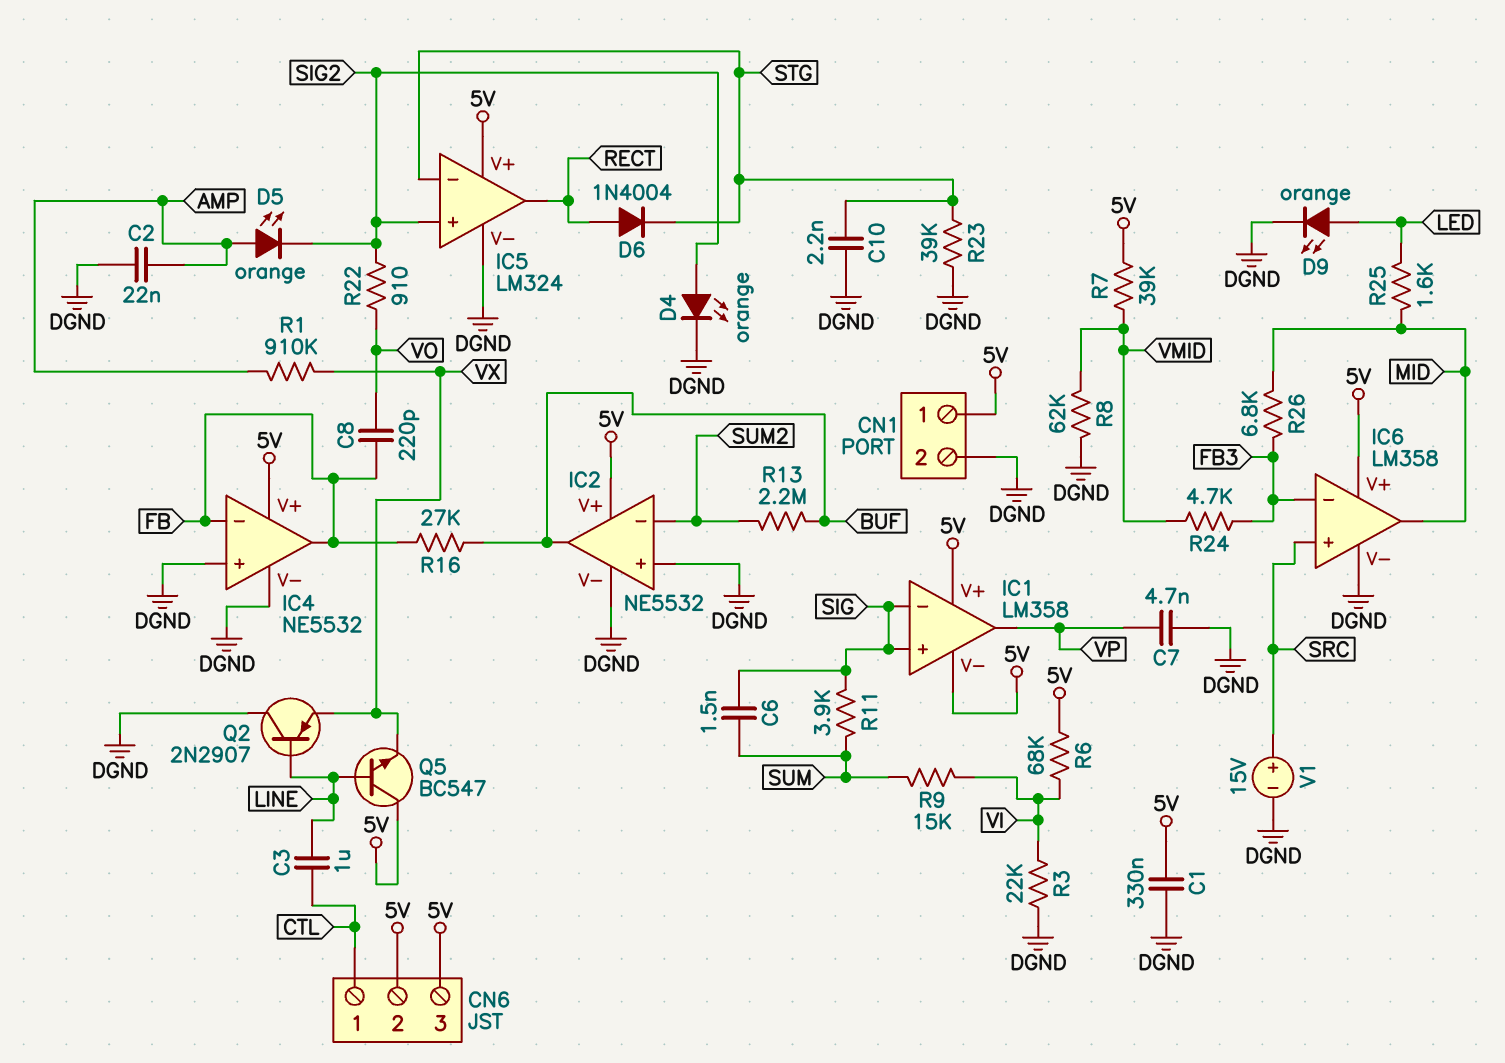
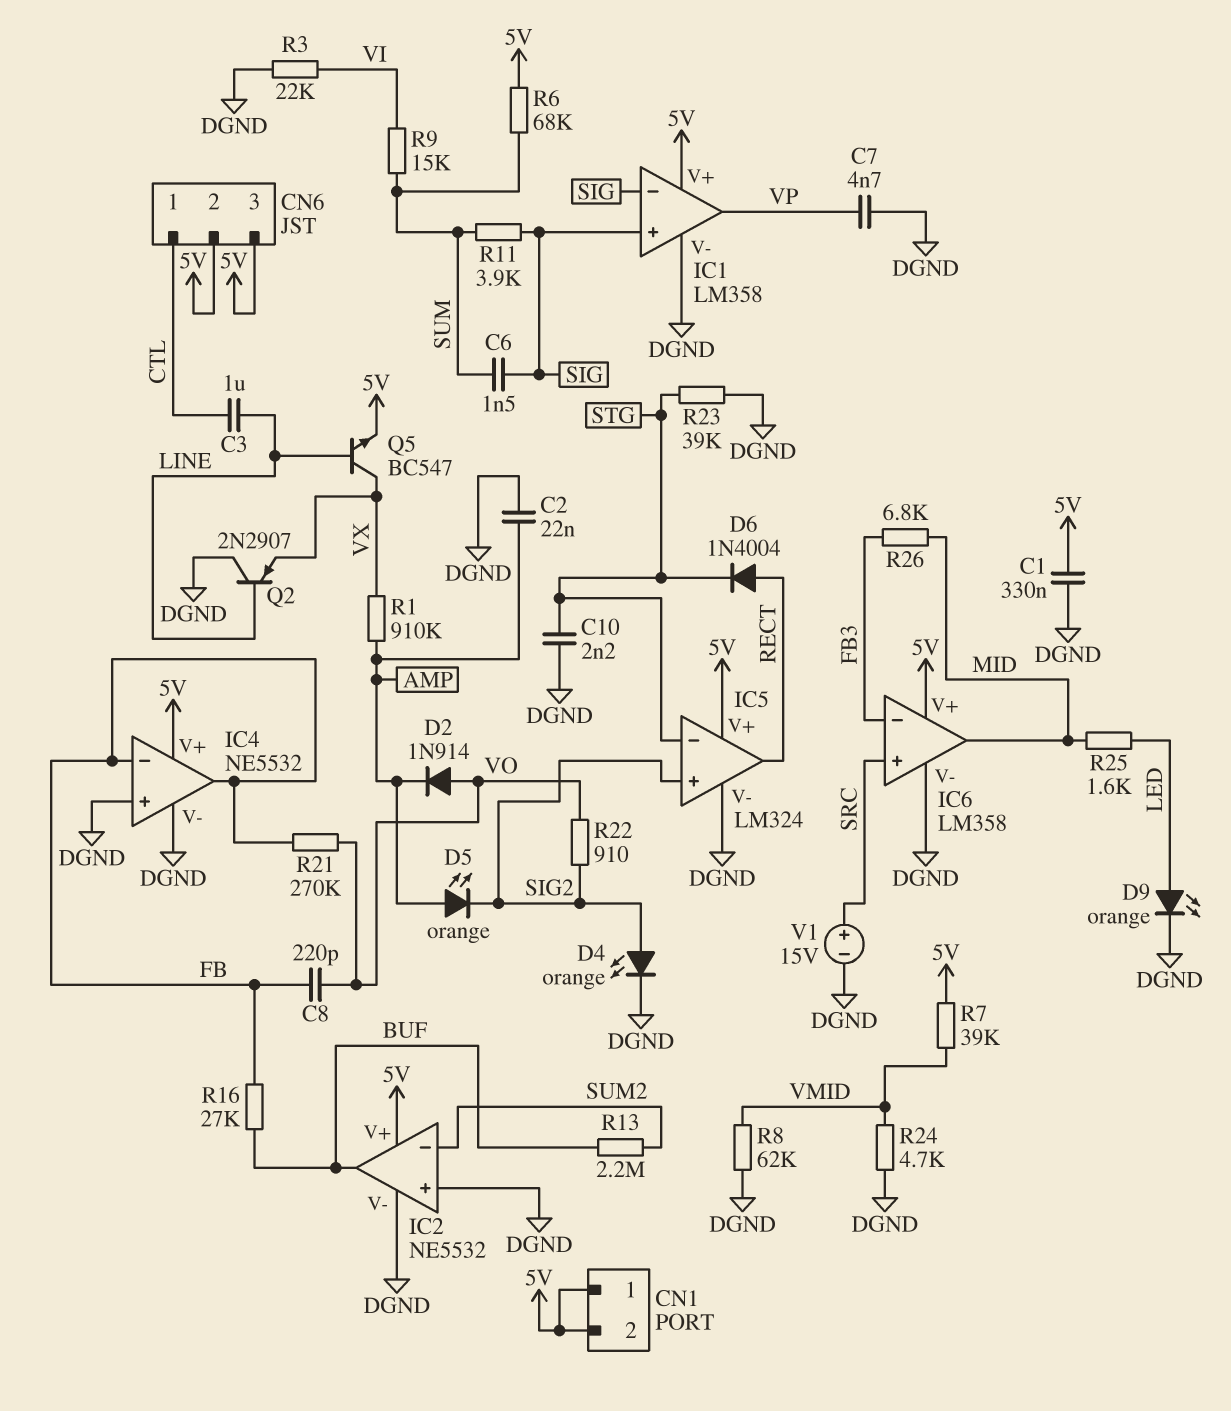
CN1 pin 2: DGND -> 5V
D2: none -> diode 1N914 (A VO, K AMP)
IC1 pin V-: 5V -> DGND
Q5: NPN BC547 (B LINE, C 5V, E VX) -> NPN BC547 (B LINE, C VX, E 5V)
R6: 68k (5V, VI) -> 68k (5V, SUM)
R21: none -> 270k (FB, VO)
R24: 4.7k (FB3, VMID) -> 4.7k (DGND, VMID)

